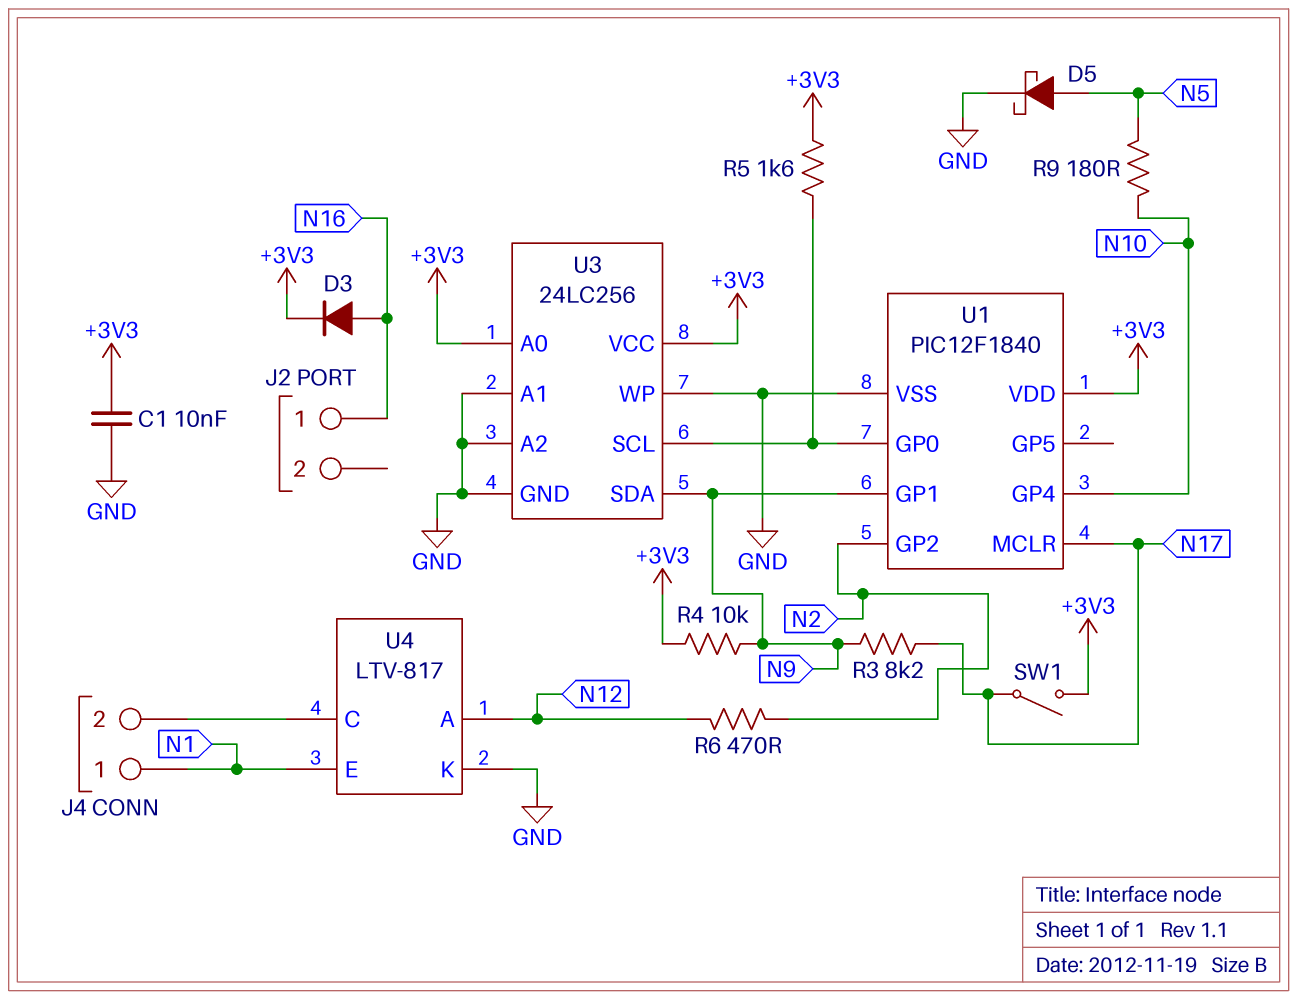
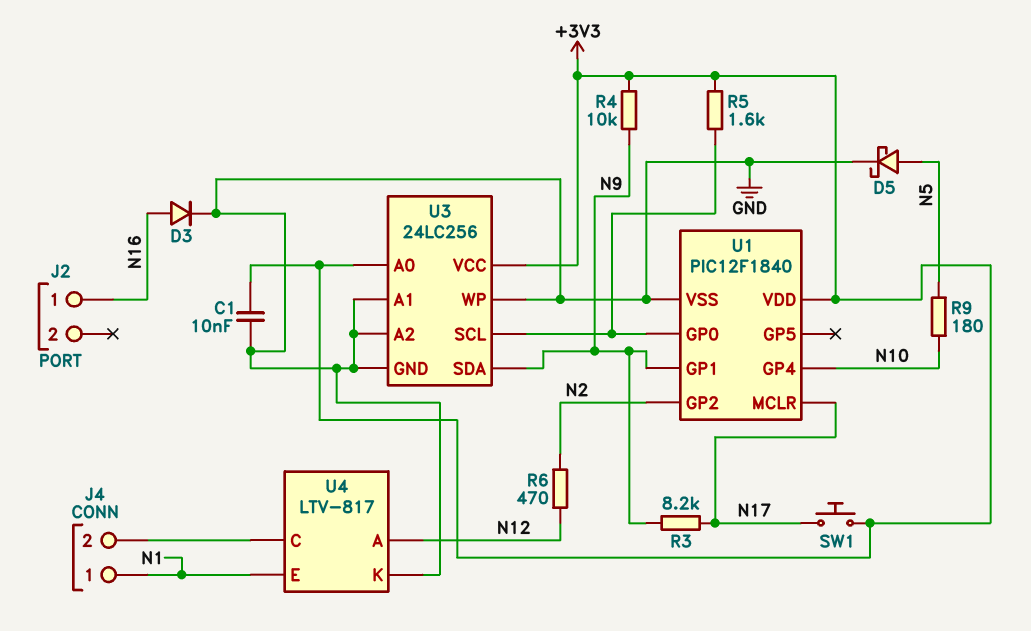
D3: diode (A N16, K +3V3) -> diode (A N16, K GND)
SW1: switch (+3V3, N17) -> button (+3V3, N17)

